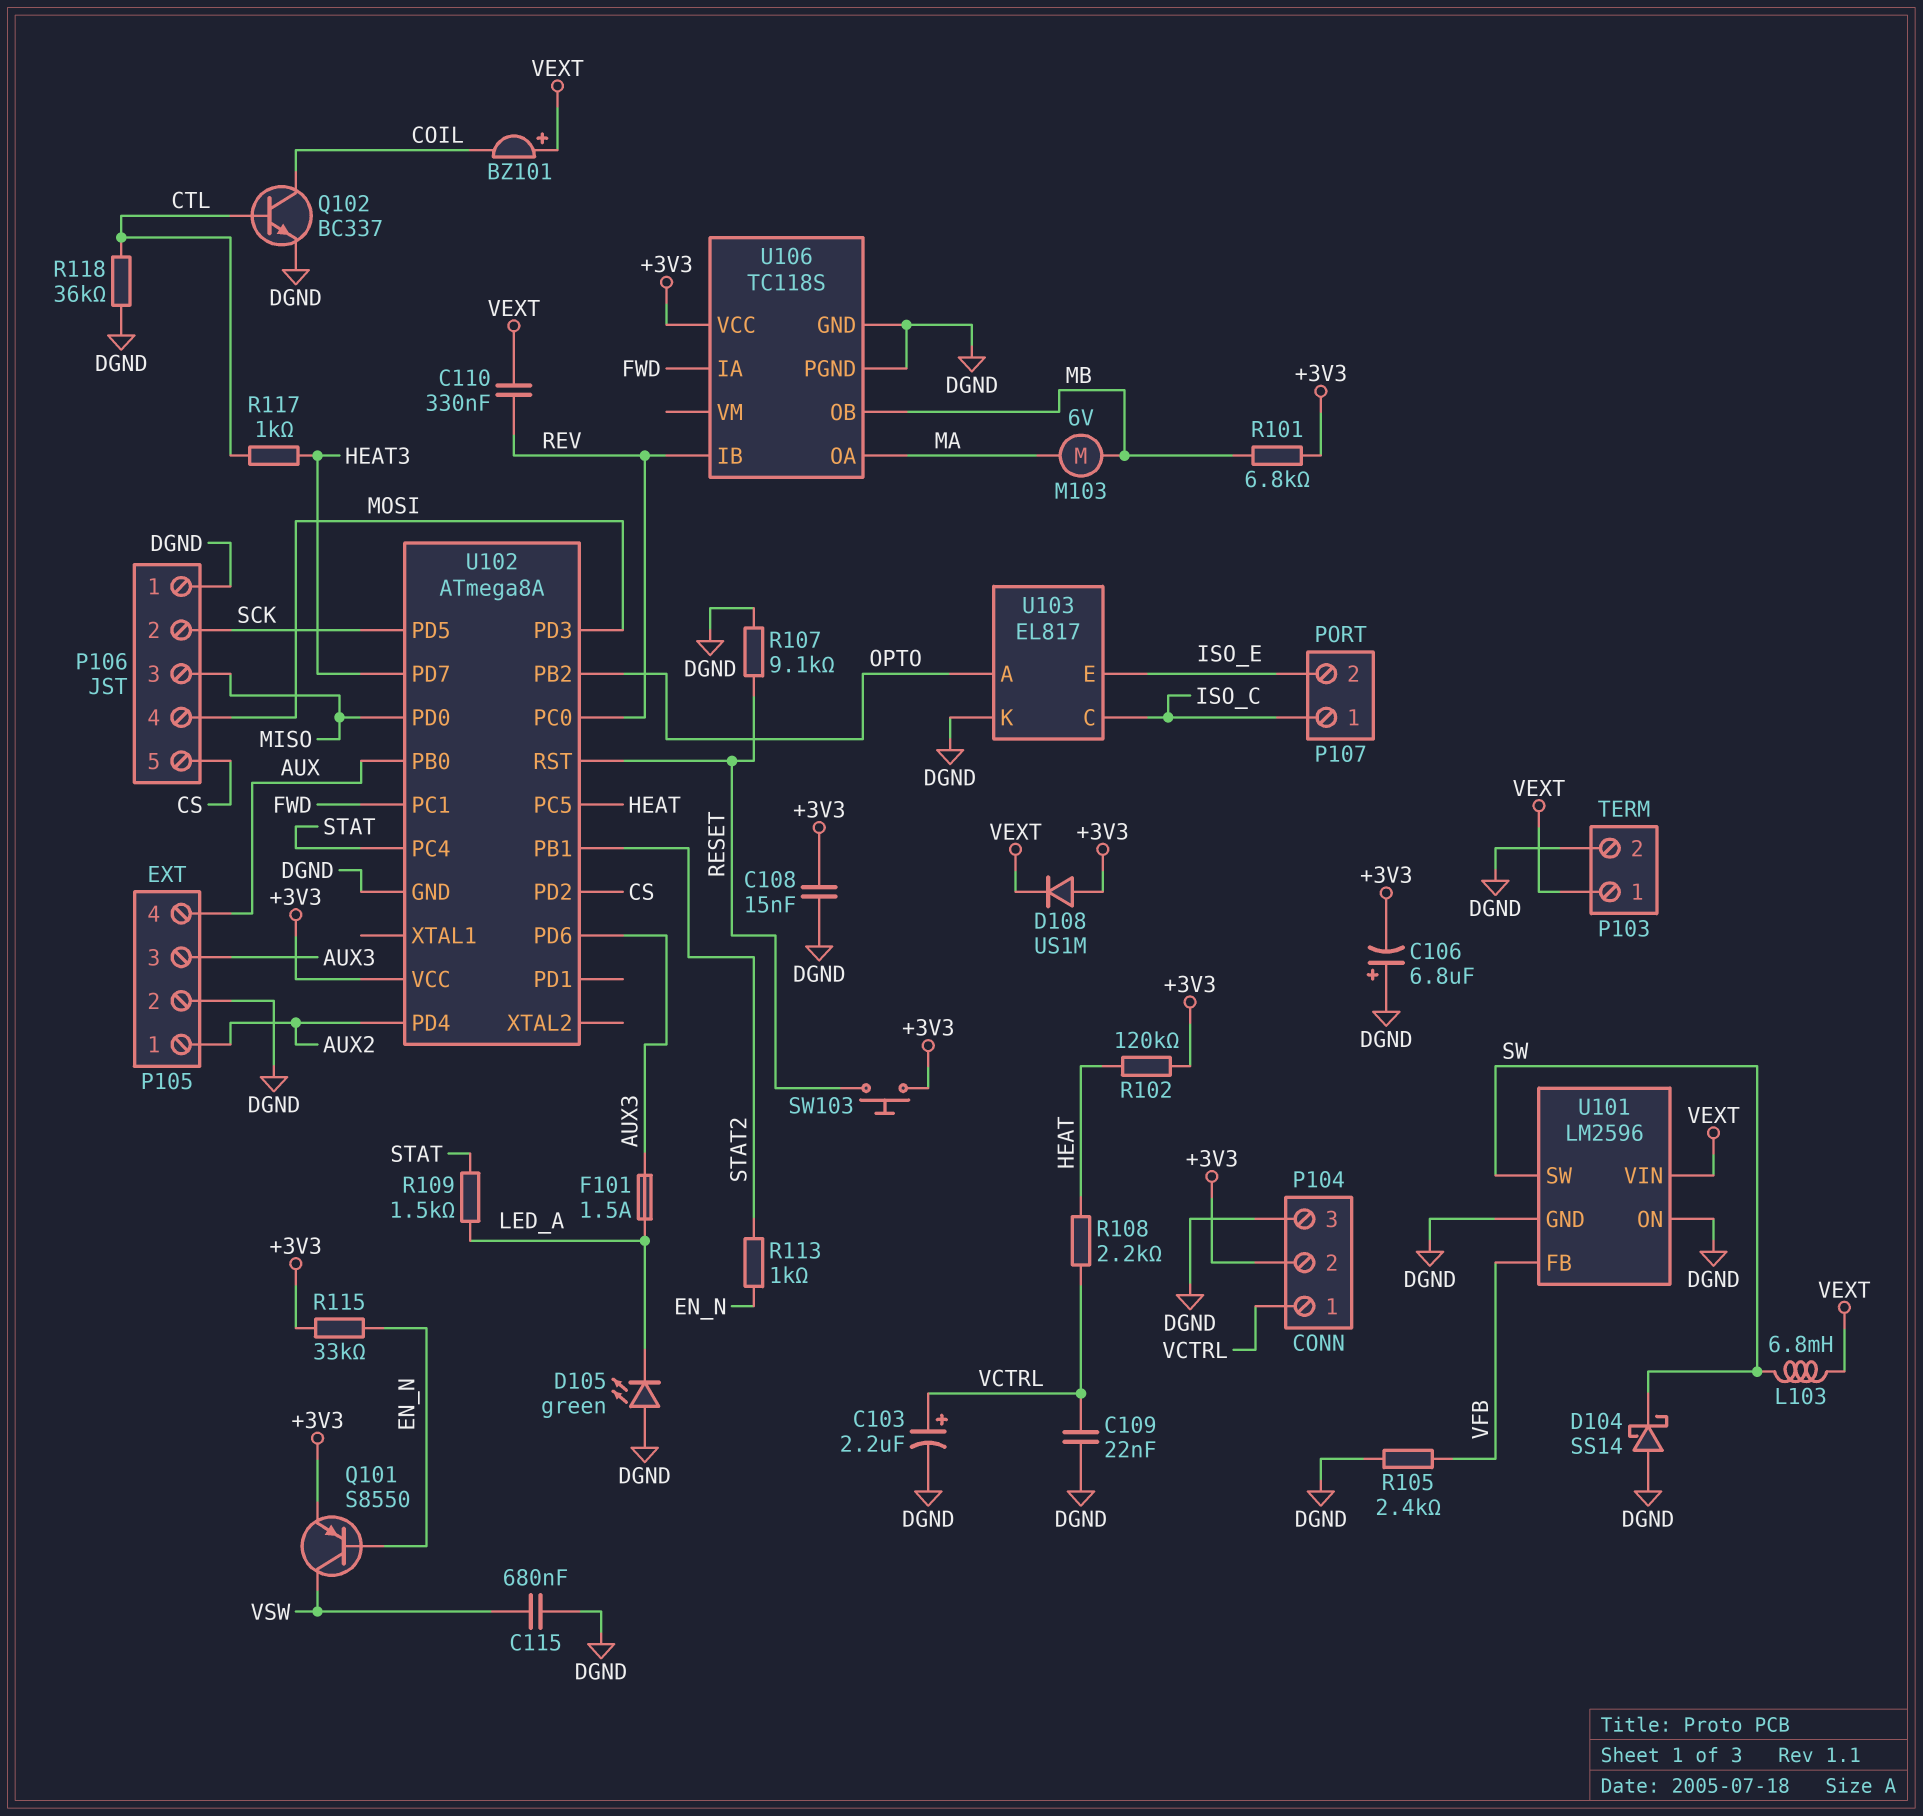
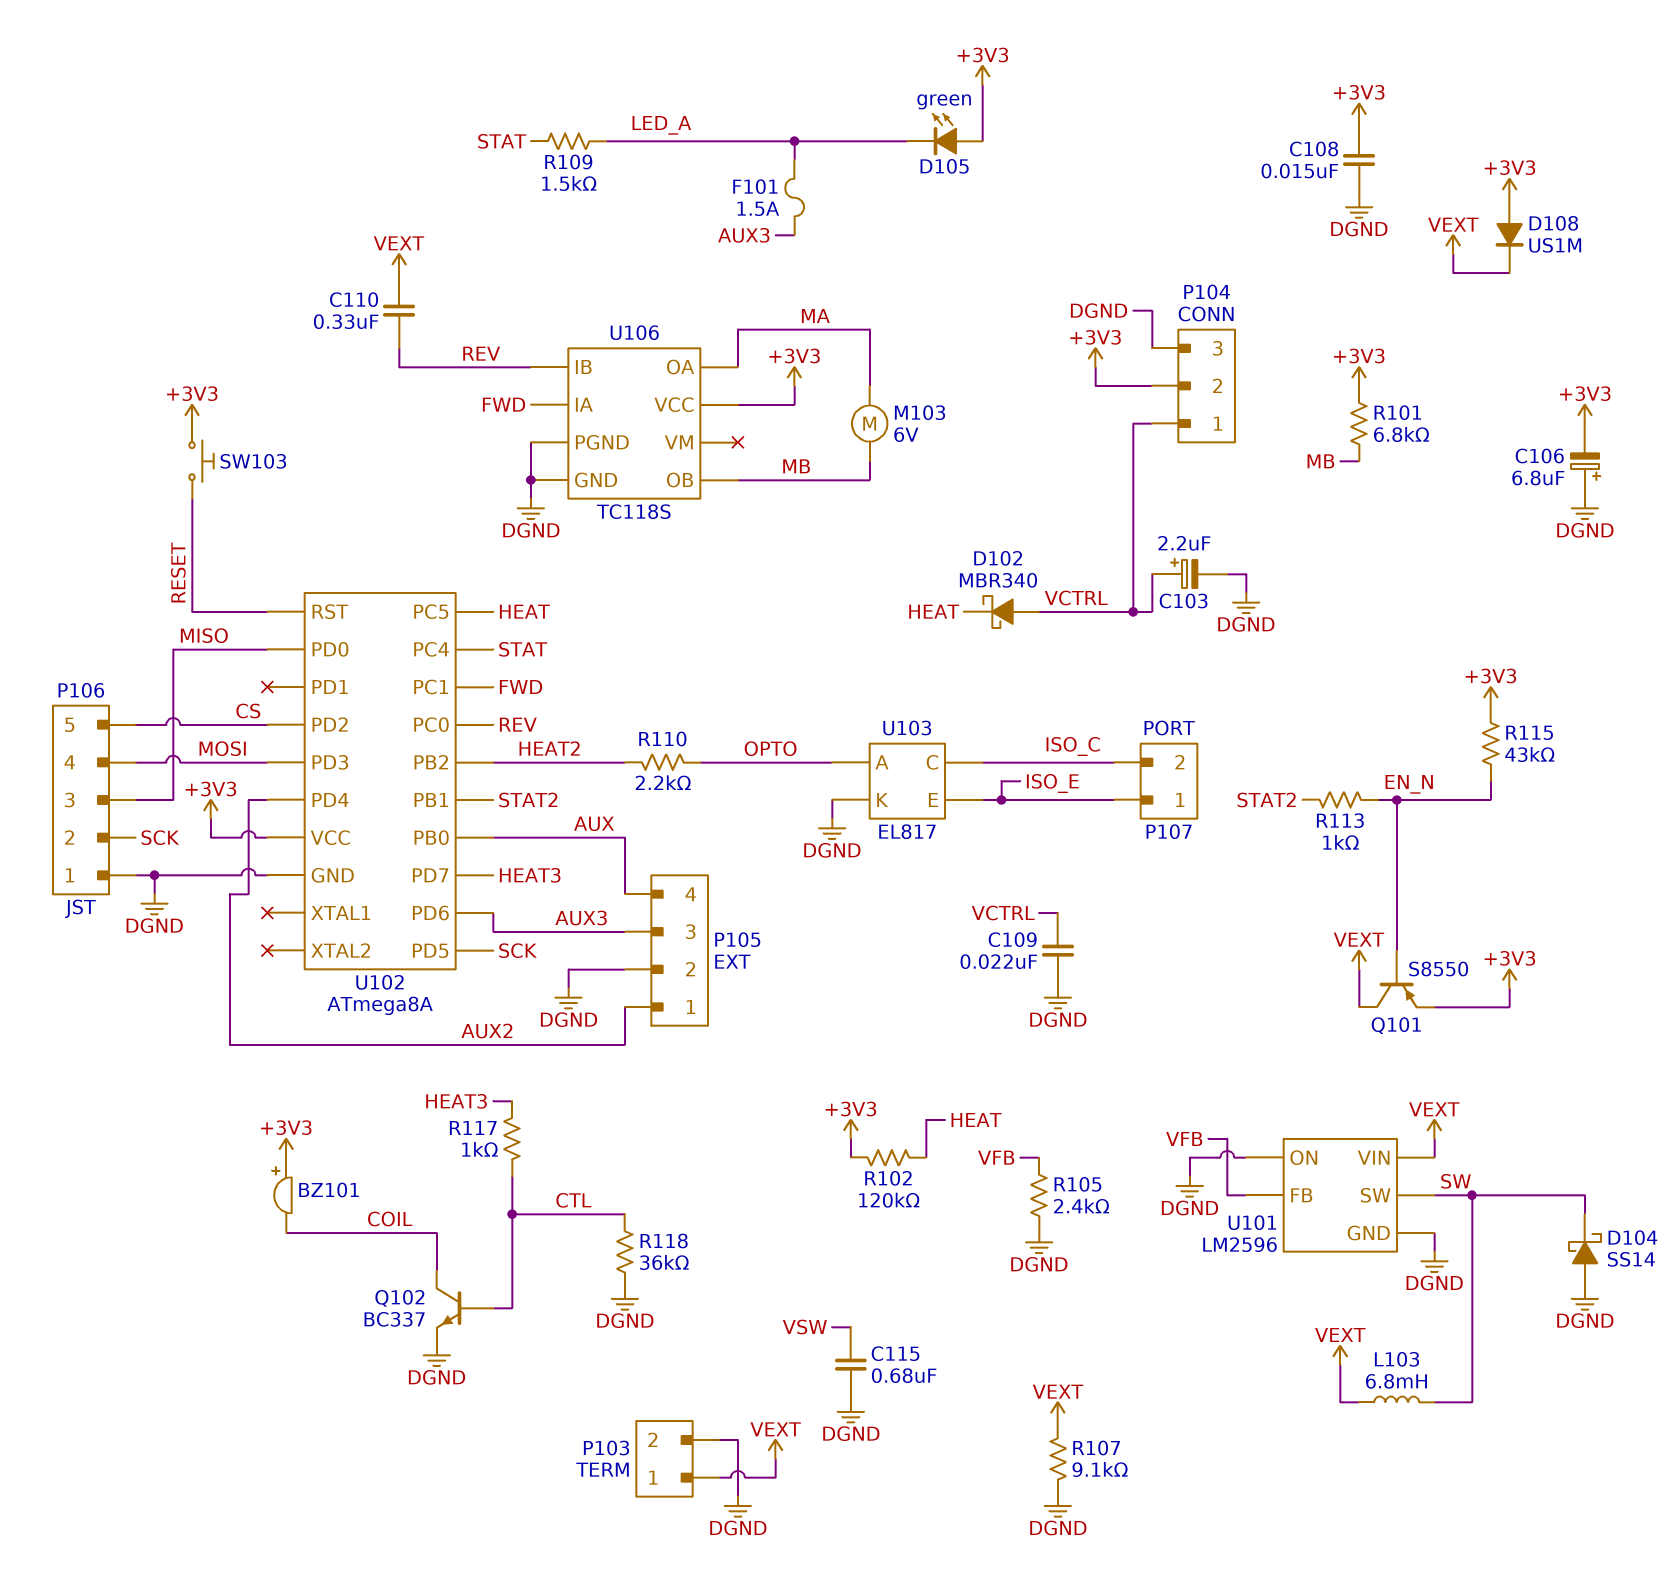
BZ101: buzzer (plus VEXT, minus COIL) -> buzzer (plus +3V3, minus COIL)
D102: none -> schottky MBR340 (A VCTRL, K HEAT)
D105: LED green (A DGND, K LED_A) -> LED green (A +3V3, K LED_A)
P107 pin 1: ISO_C -> ISO_E
P107 pin 2: ISO_E -> ISO_C
Q101: PNP S8550 (B EN_N, C VSW, E +3V3) -> PNP S8550 (B EN_N, C VEXT, E +3V3)
R107: 9.1k (DGND, RESET) -> 9.1k (DGND, VEXT)
R108: 2.2k (HEAT, VCTRL) -> none
R110: none -> 2.2k (HEAT2, OPTO)
R115: 33k (+3V3, EN_N) -> 43k (+3V3, EN_N)
U102 pin PB2: OPTO -> HEAT2

